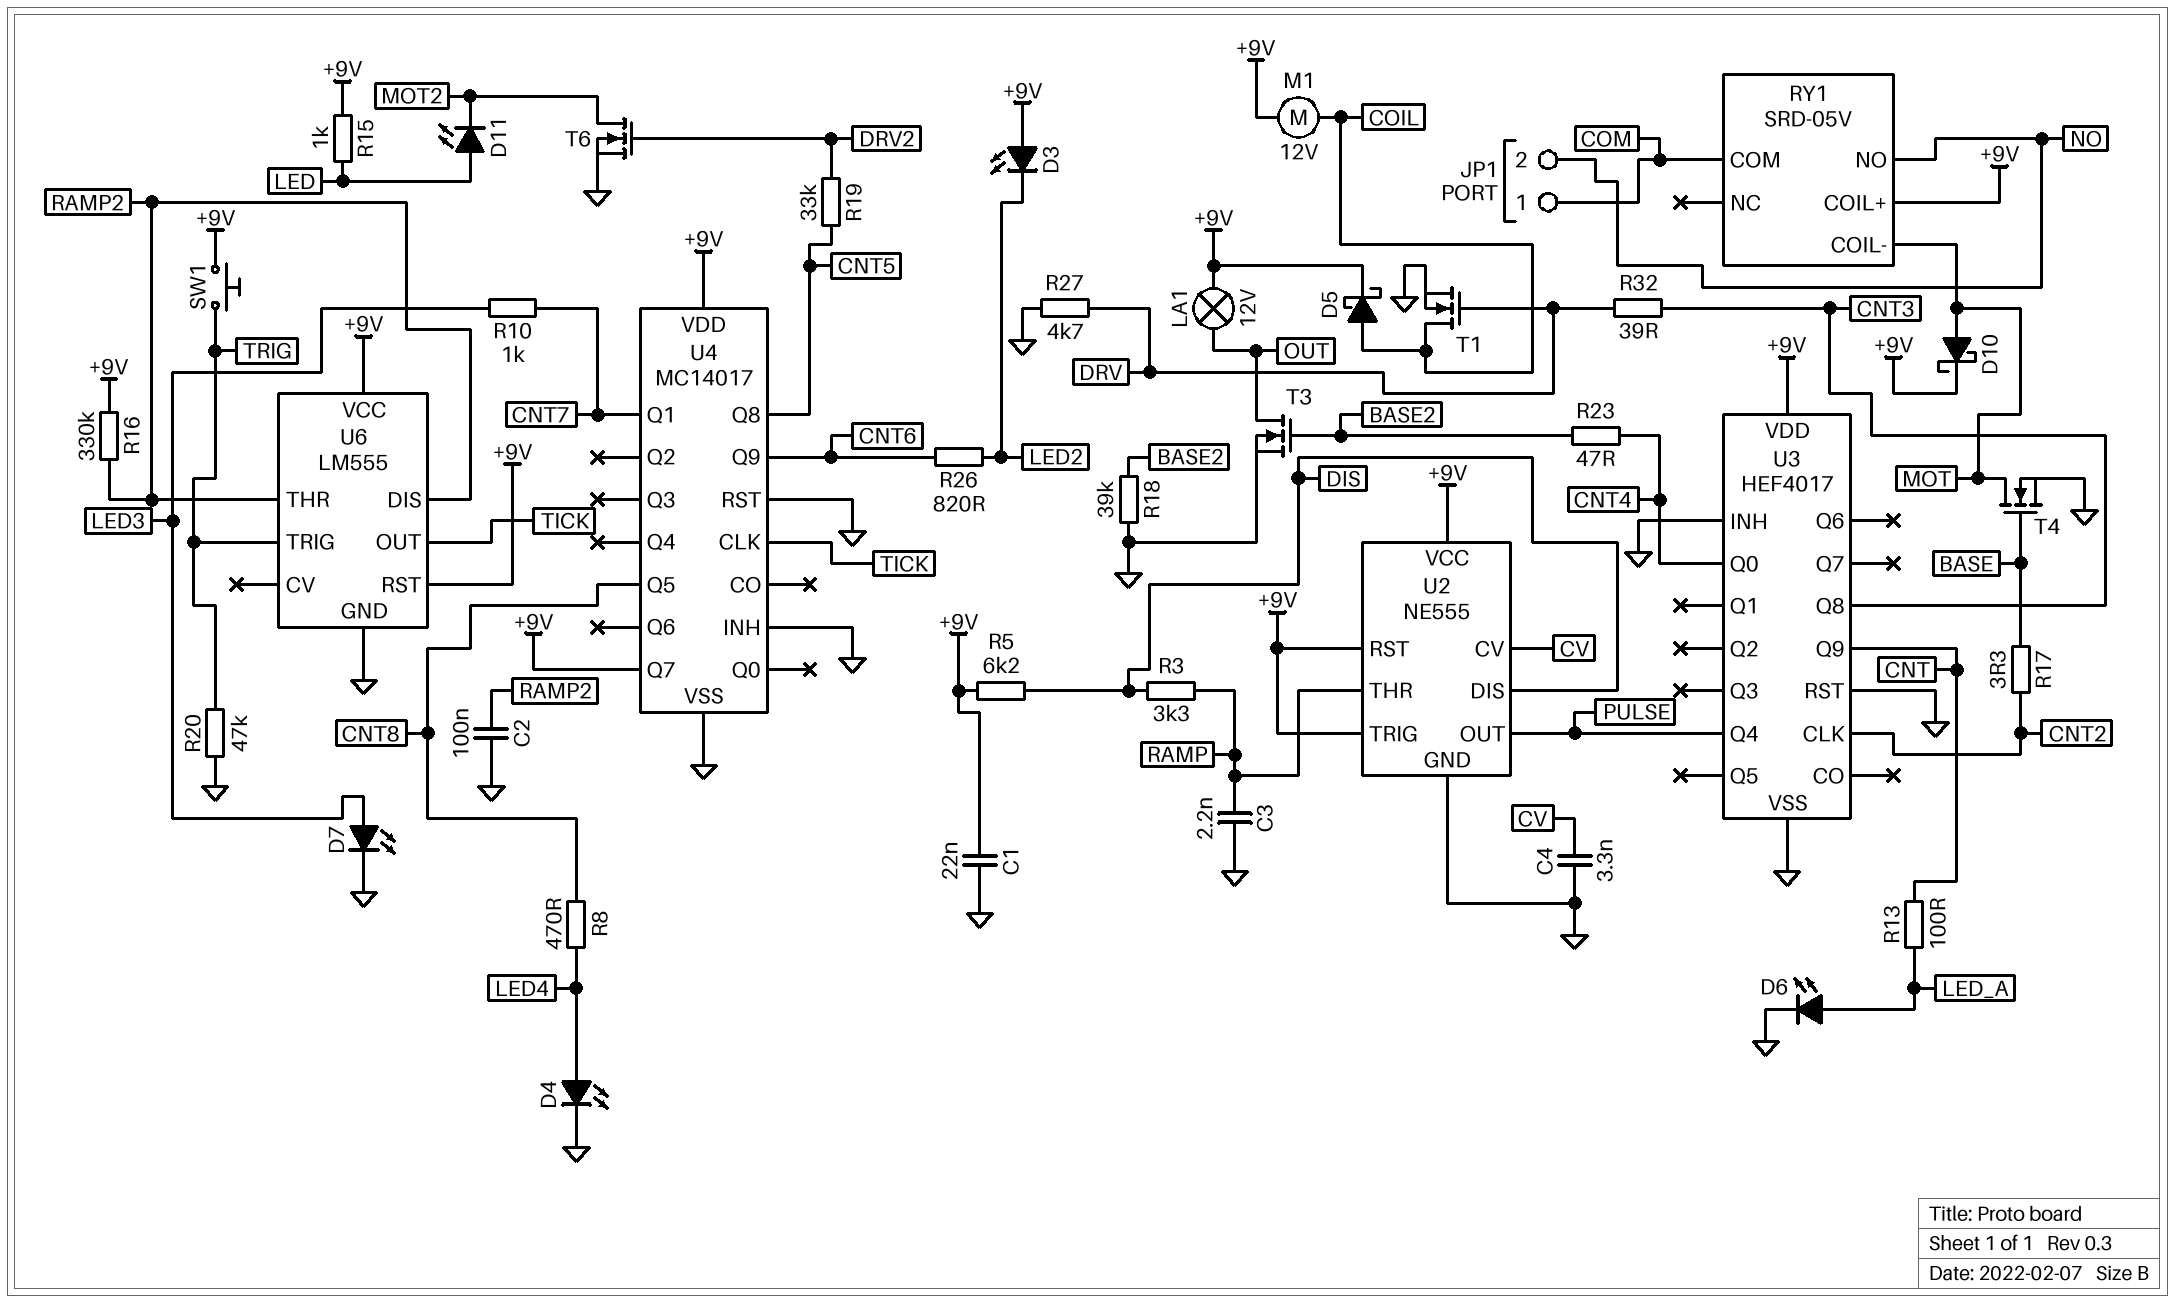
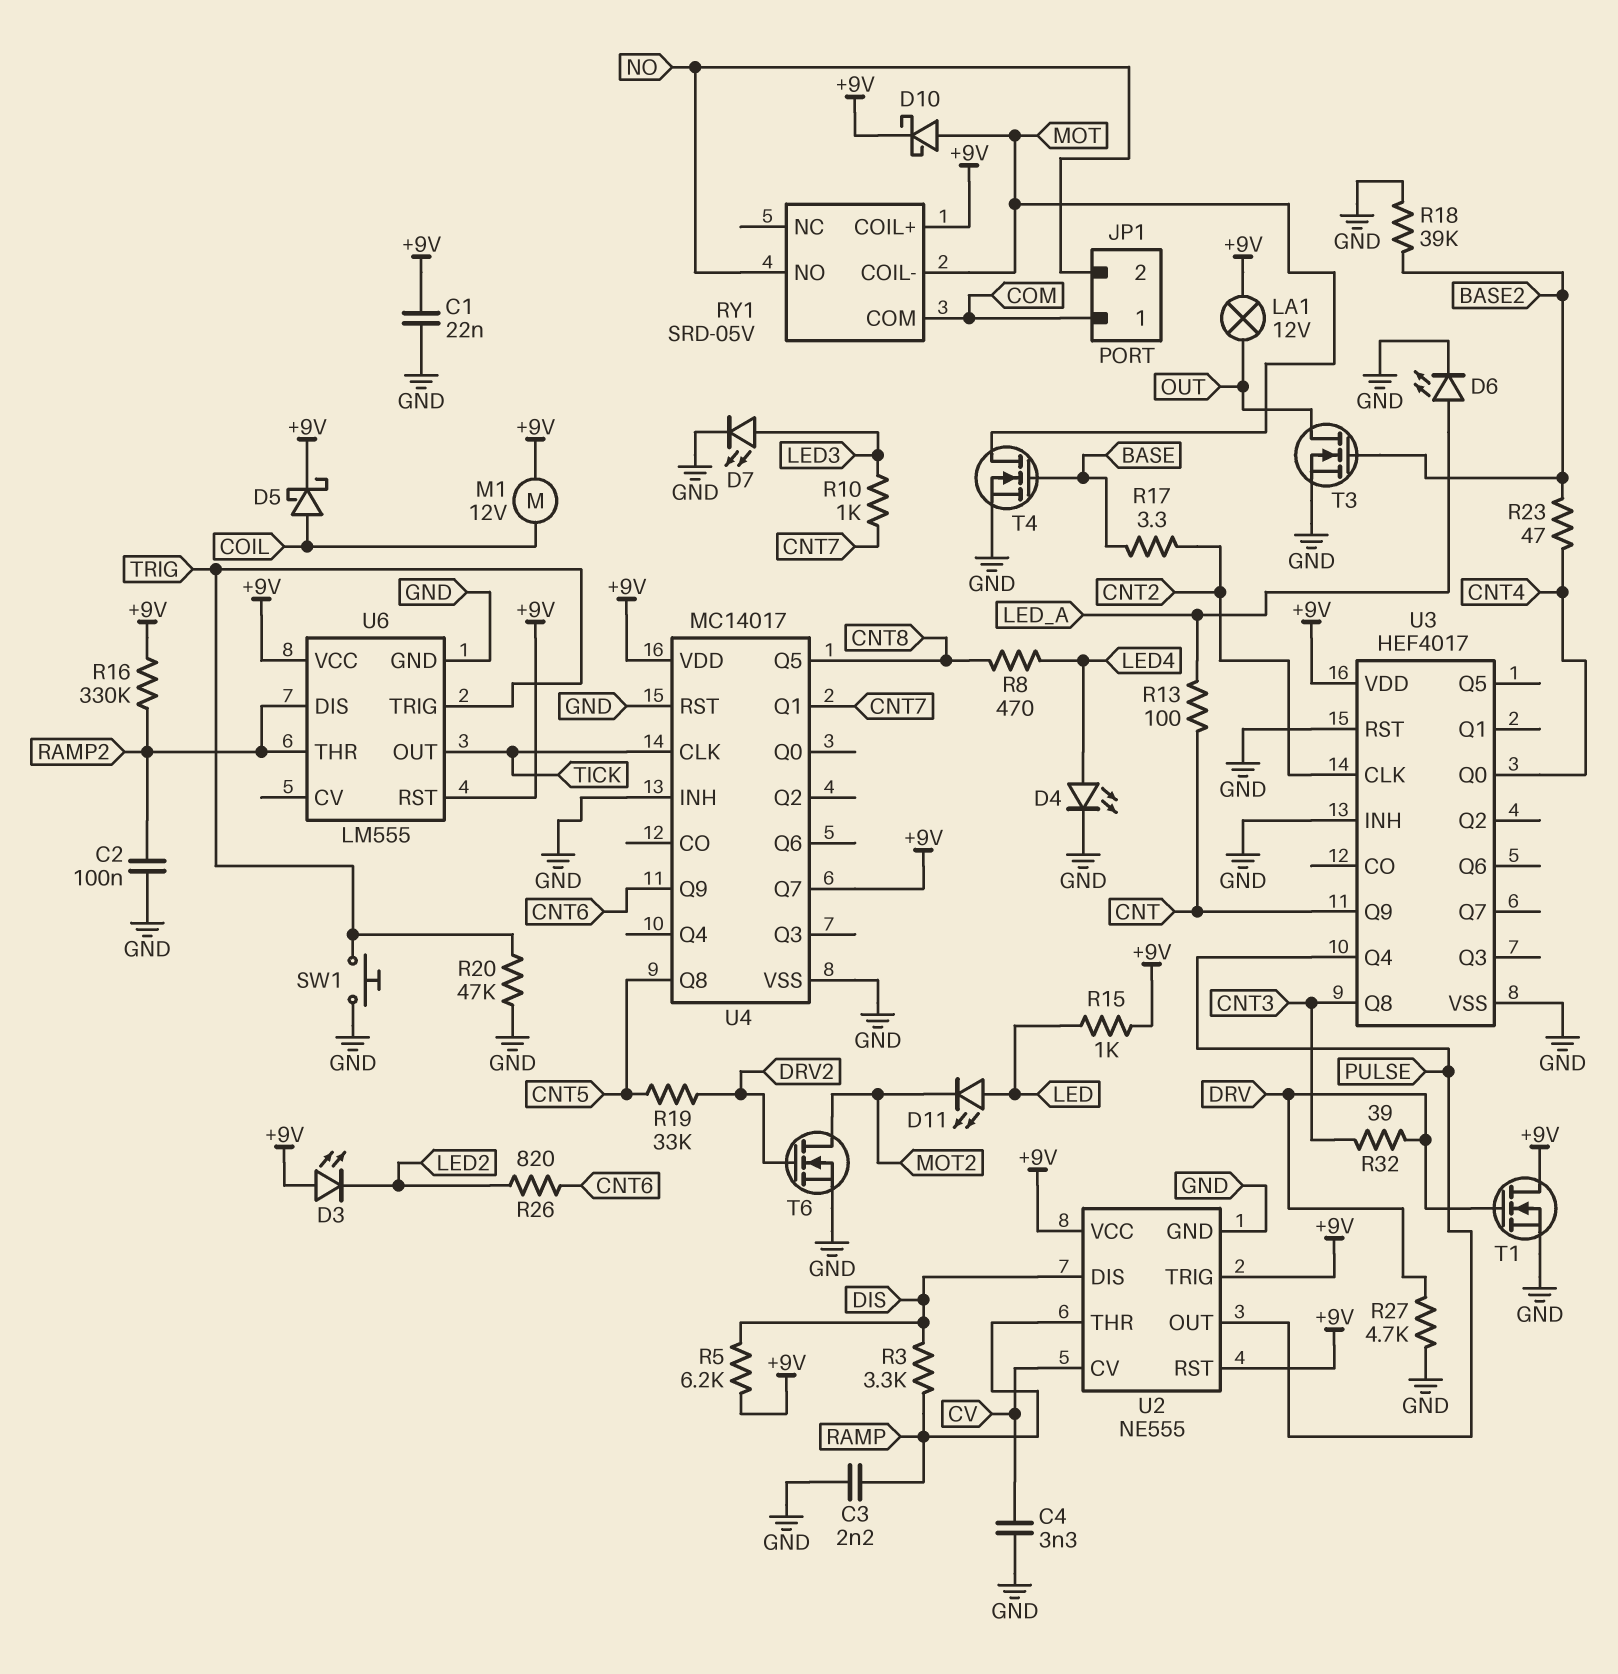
SW1: button (+9V, TRIG) -> button (GND, TRIG)
T1: NMOS (G DRV, D COIL, S GND) -> NMOS (G DRV, D +9V, S GND)

